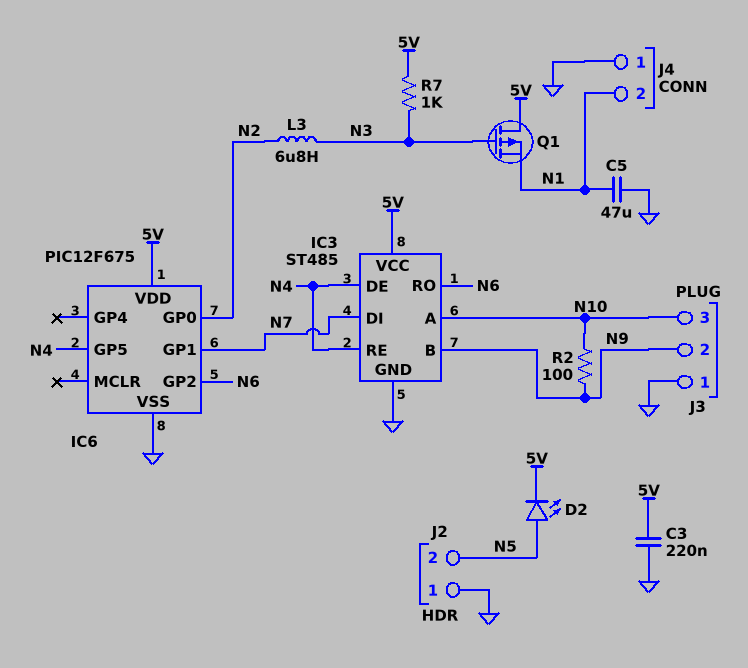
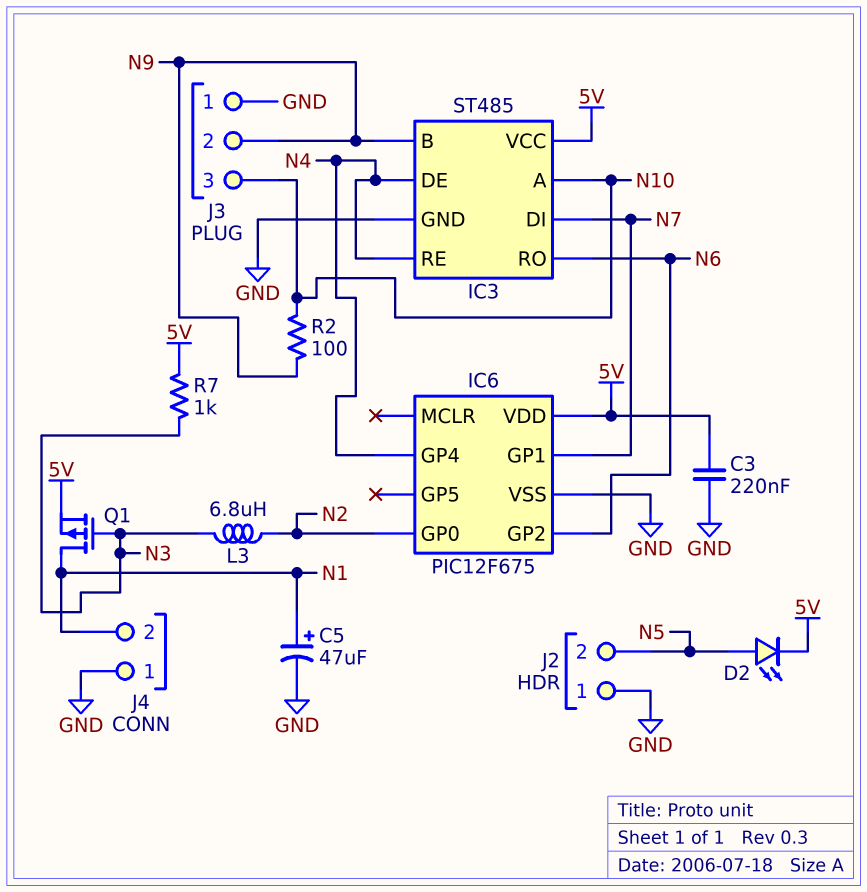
C5: 47uF (GND, N1) -> 47uF (plus N1, minus GND)
IC6 pin GP4: none -> N4
IC6 pin GP5: N4 -> none
Q1: PMOS (G N3, D 5V, S N1) -> PMOS (G N3, D N1, S 5V)

